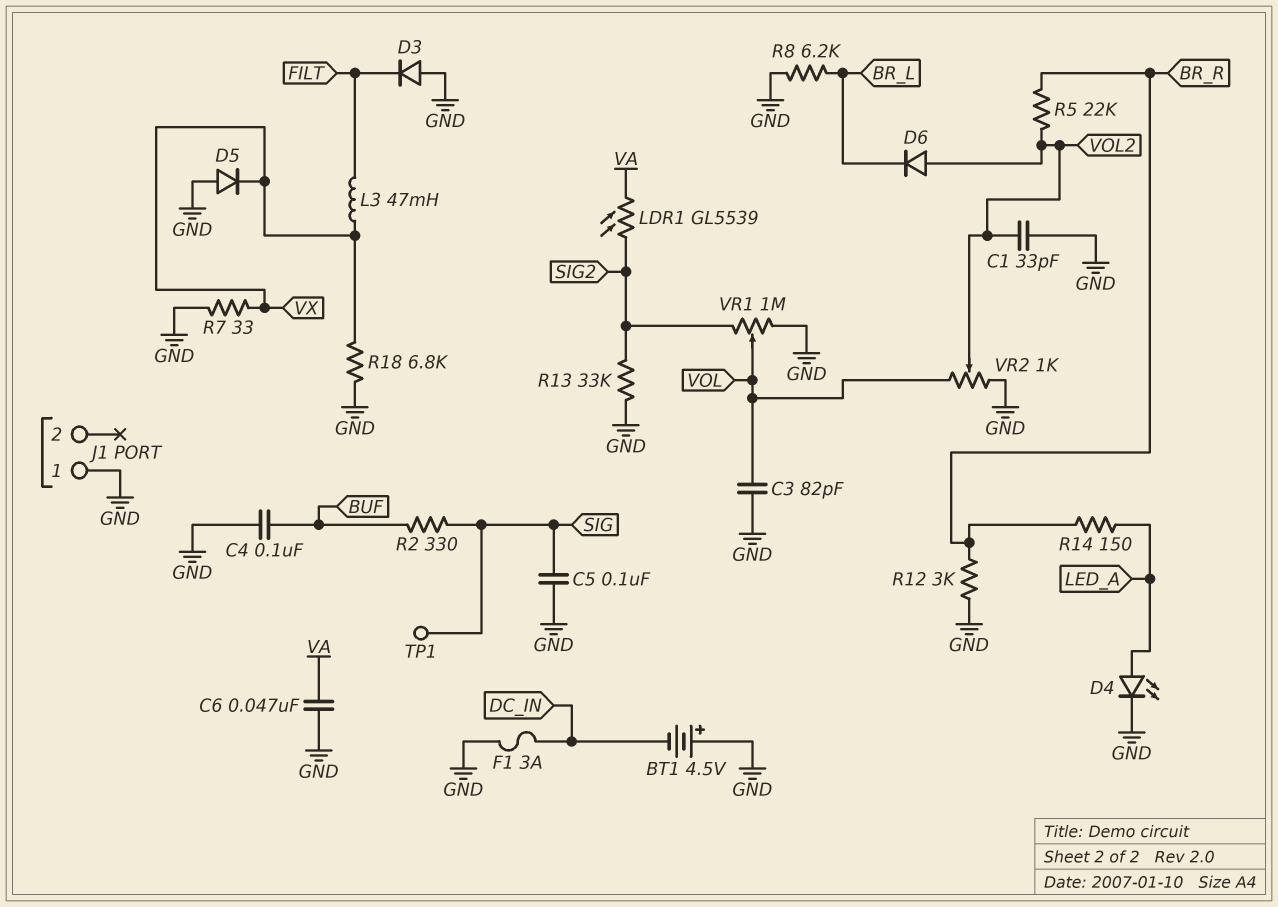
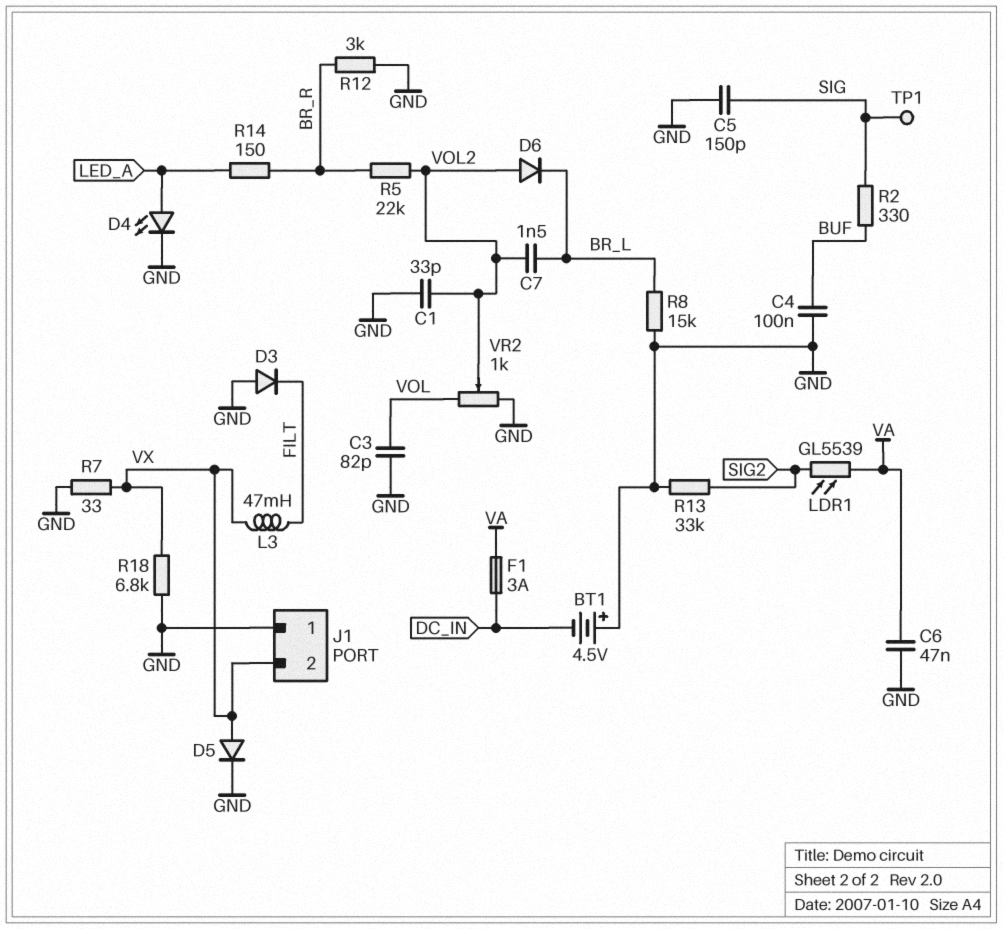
C5: 100nF (GND, SIG) -> 150pF (GND, SIG)
C7: none -> 1.5nF (BR_L, VOL2)
D5: diode (A GND, K VX) -> diode (A VX, K GND)
F1: 3A (DC_IN, GND) -> 3A (DC_IN, VA)
J1 pin 2: none -> VX
R8: 6.2k (BR_L, GND) -> 15k (BR_L, GND)
VR1: 1M (GND, SIG2, wiper VOL) -> none

